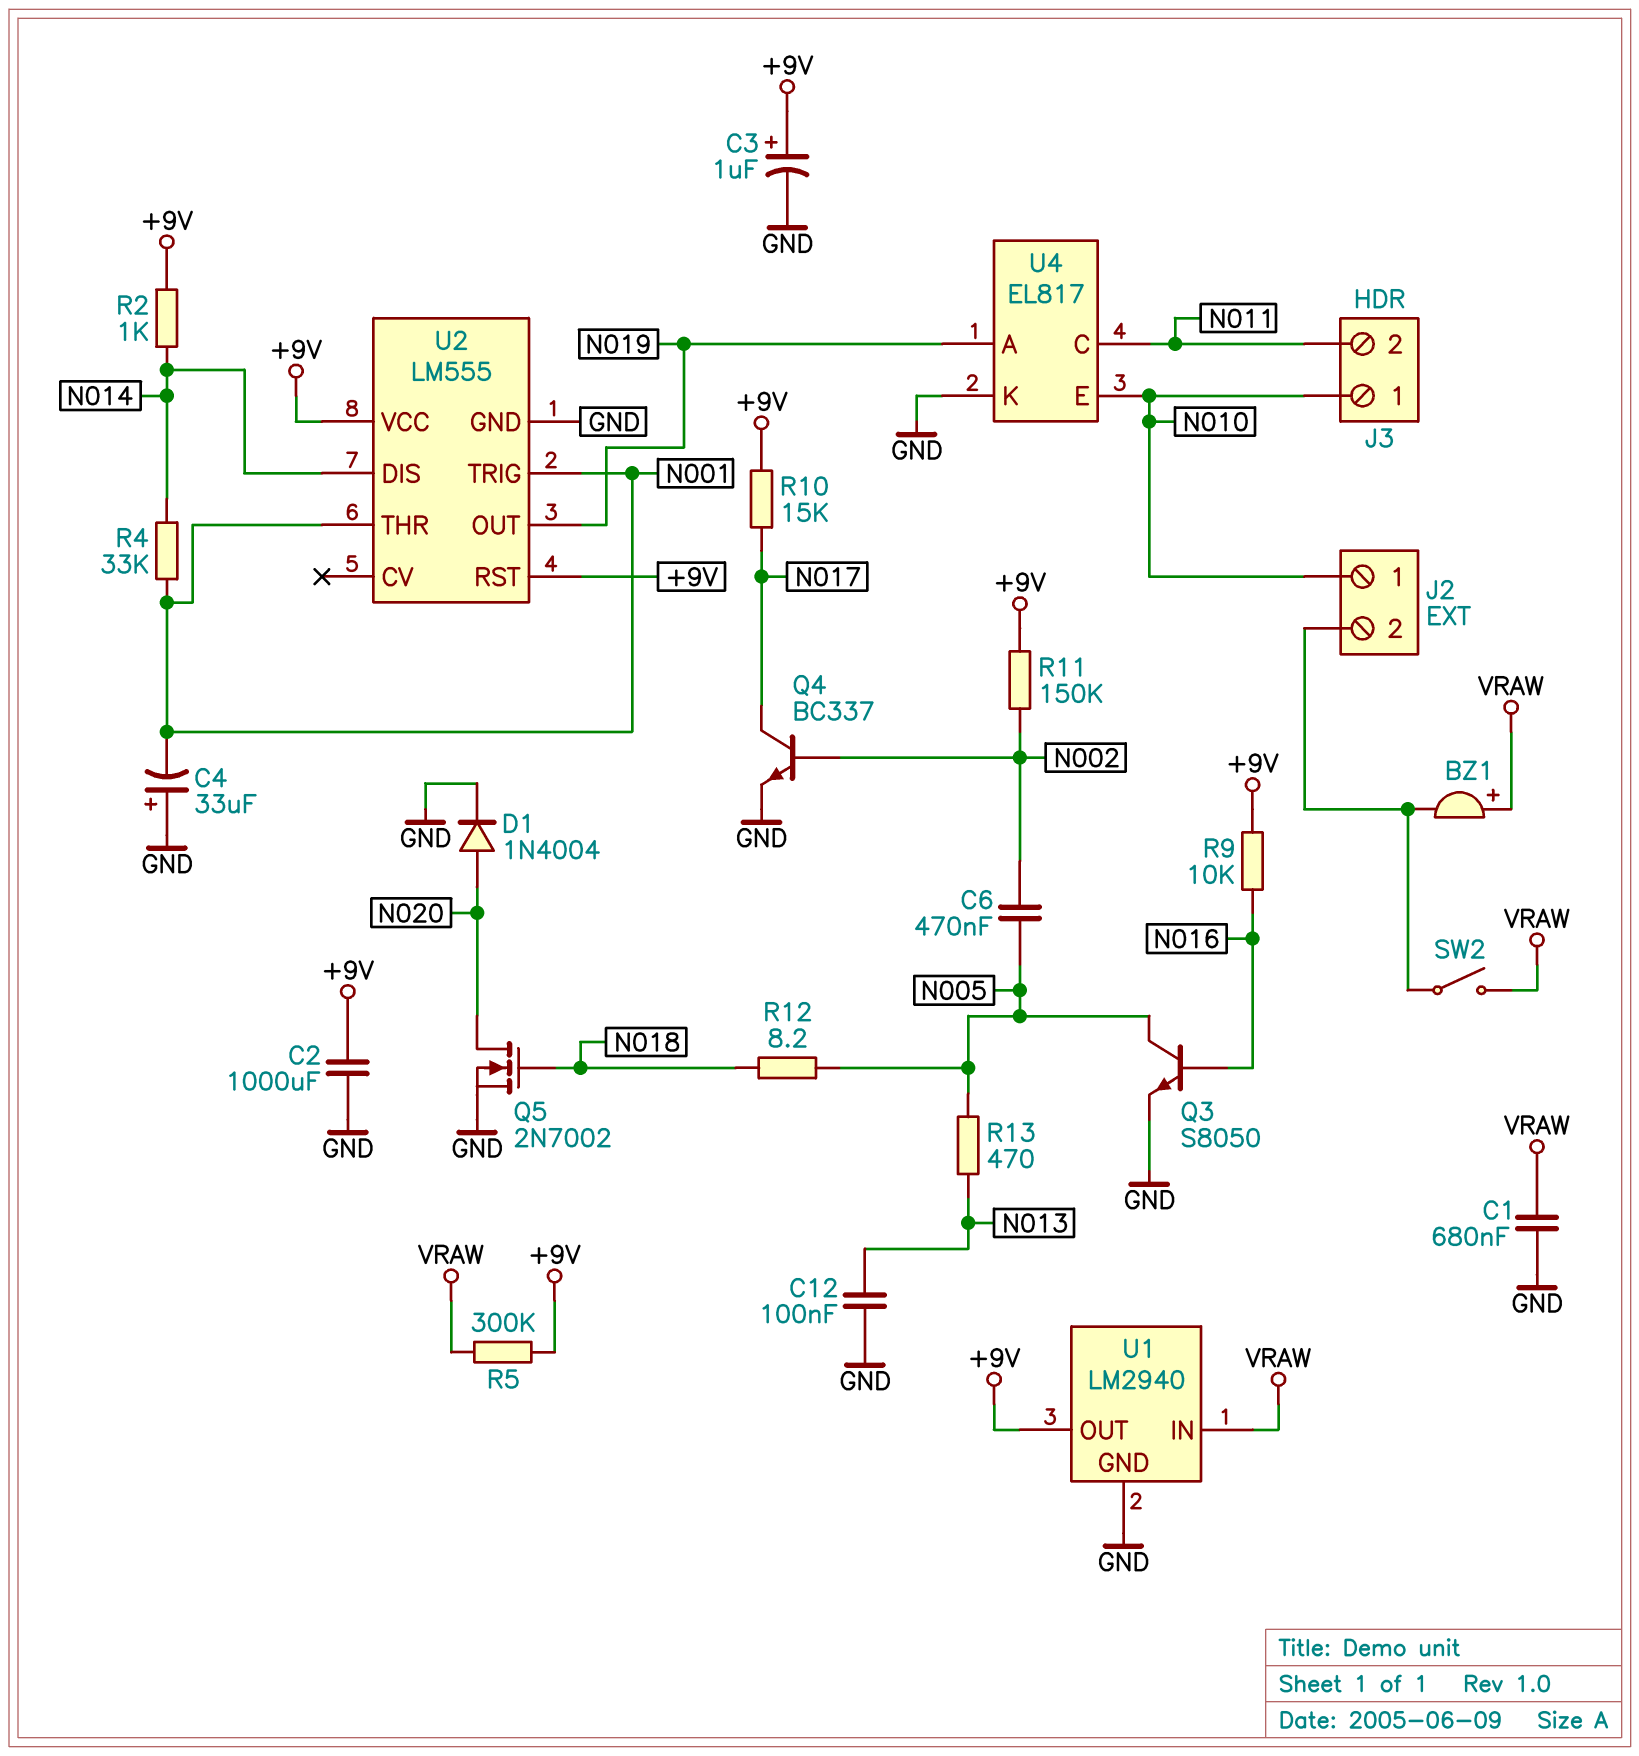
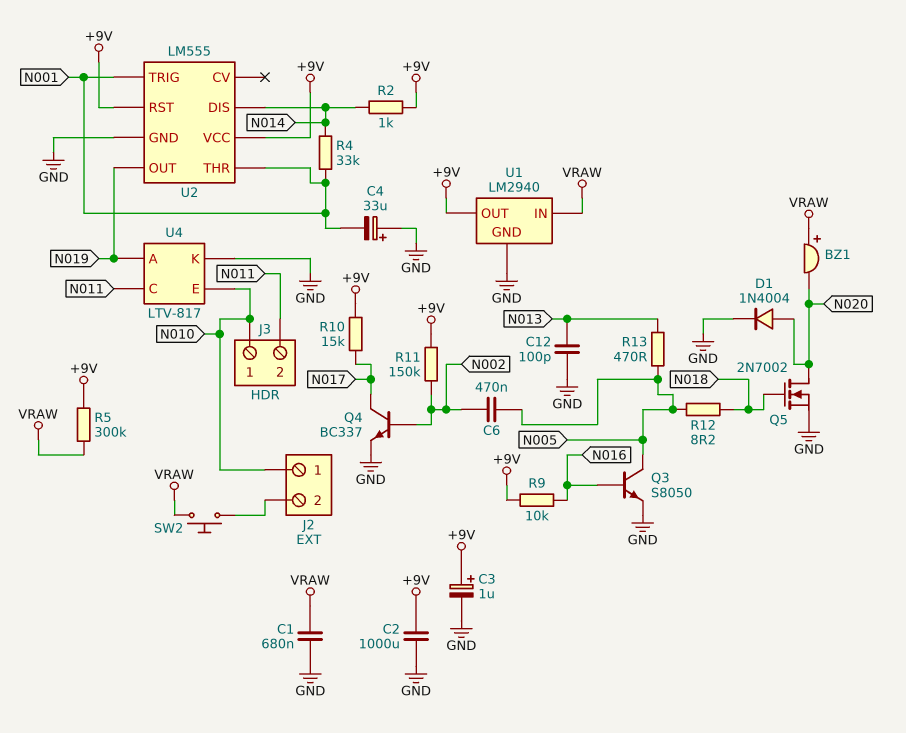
BZ1: buzzer (plus VRAW, minus J2/2) -> buzzer (plus VRAW, minus N020)
C12: 100nF (GND, N013) -> 100pF (GND, N013)
SW2: switch (J2/2, VRAW) -> button (J2/2, VRAW)
U4: EL817 -> LTV-817

